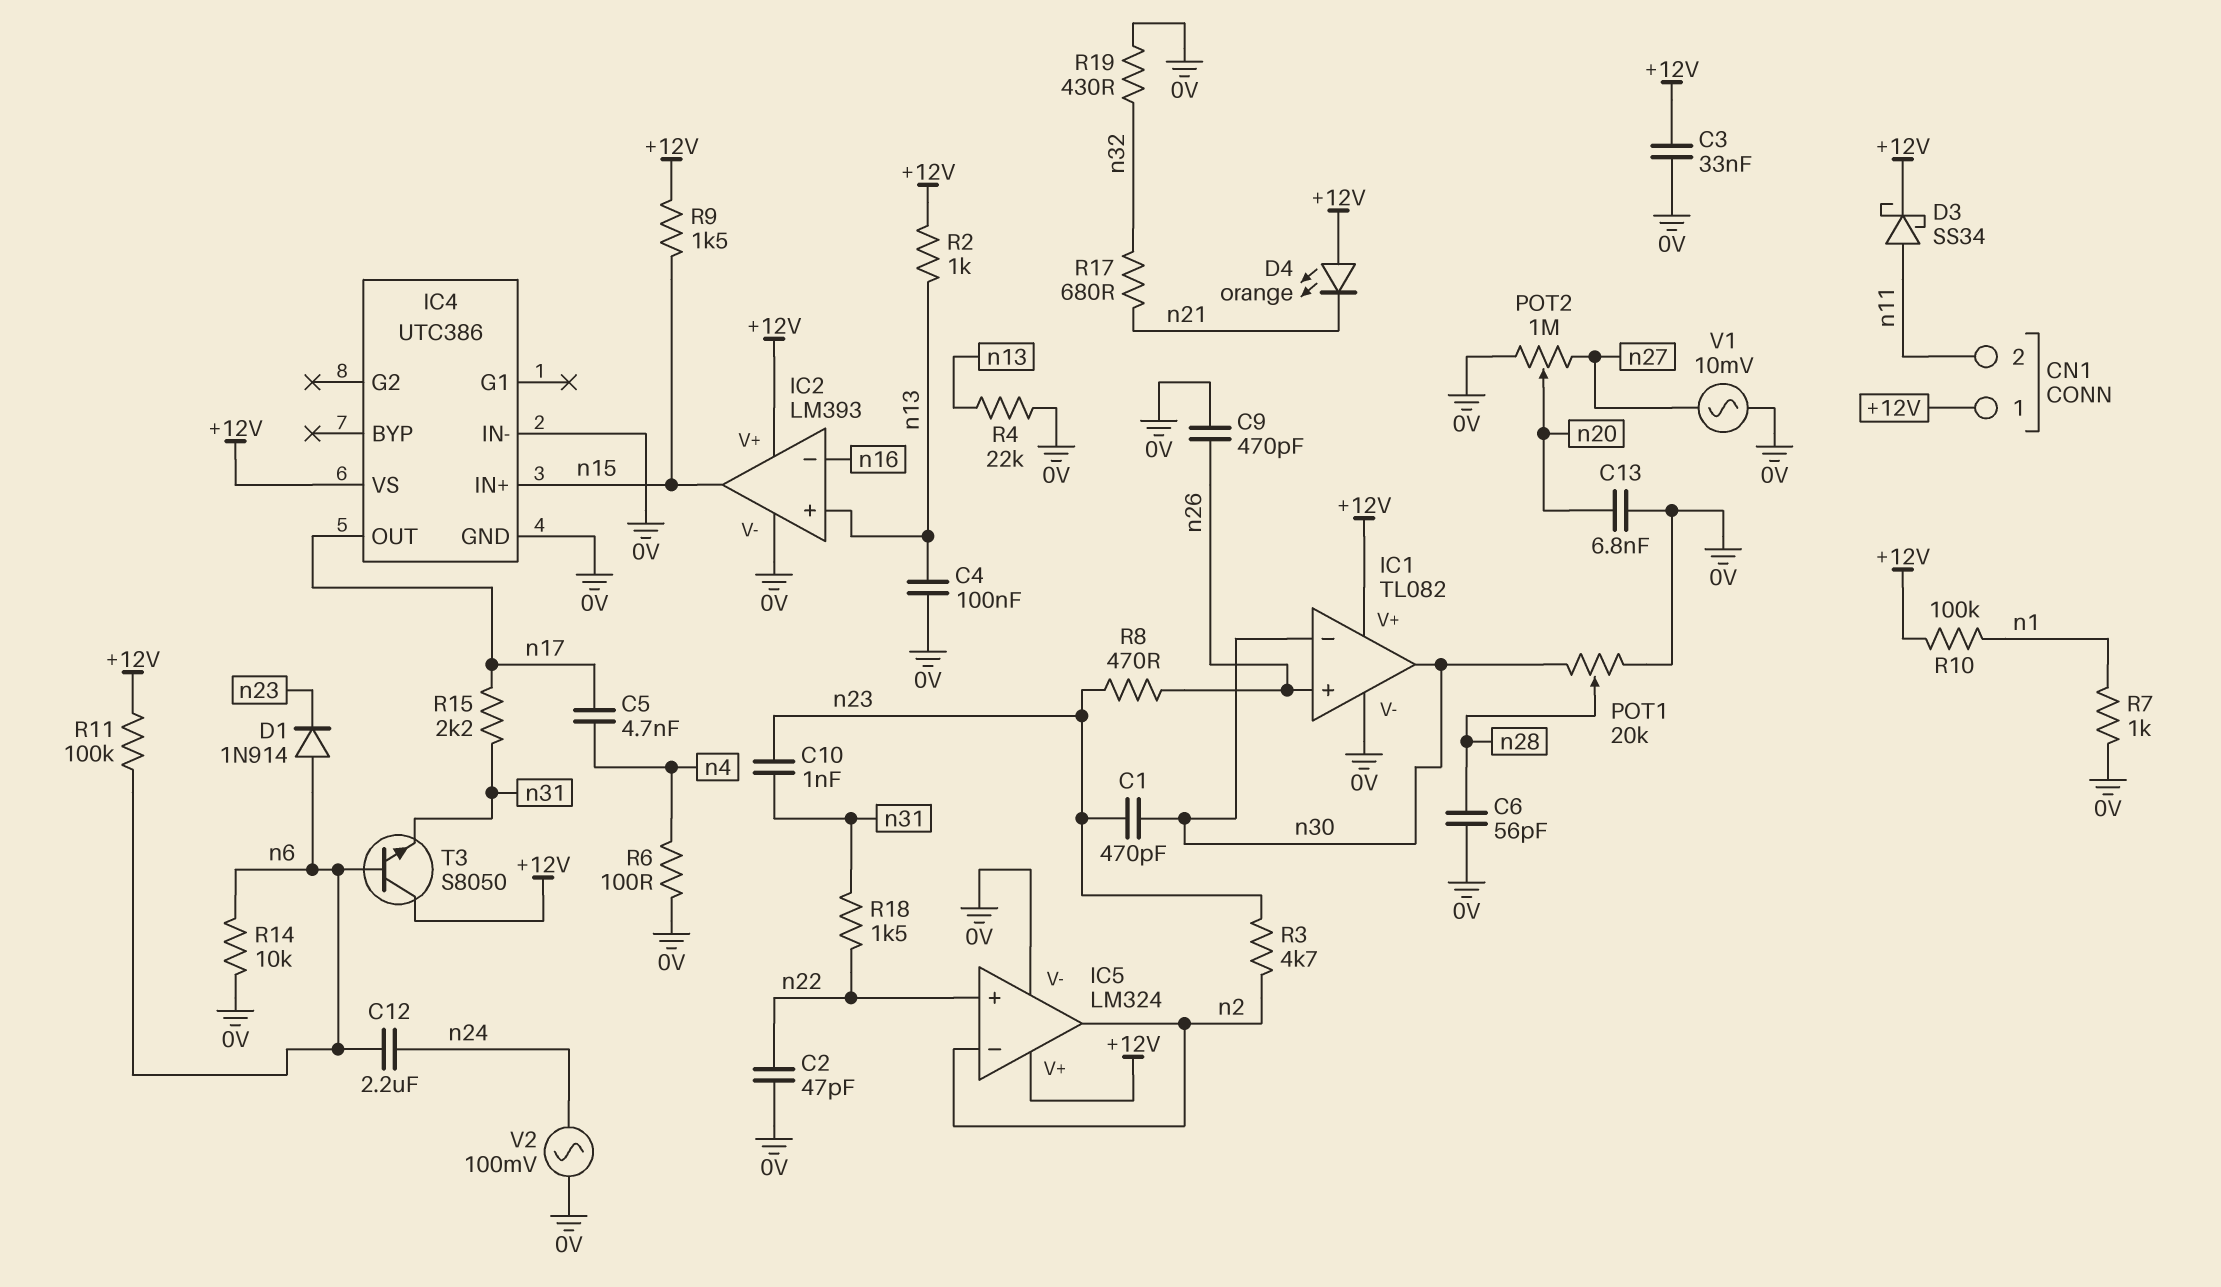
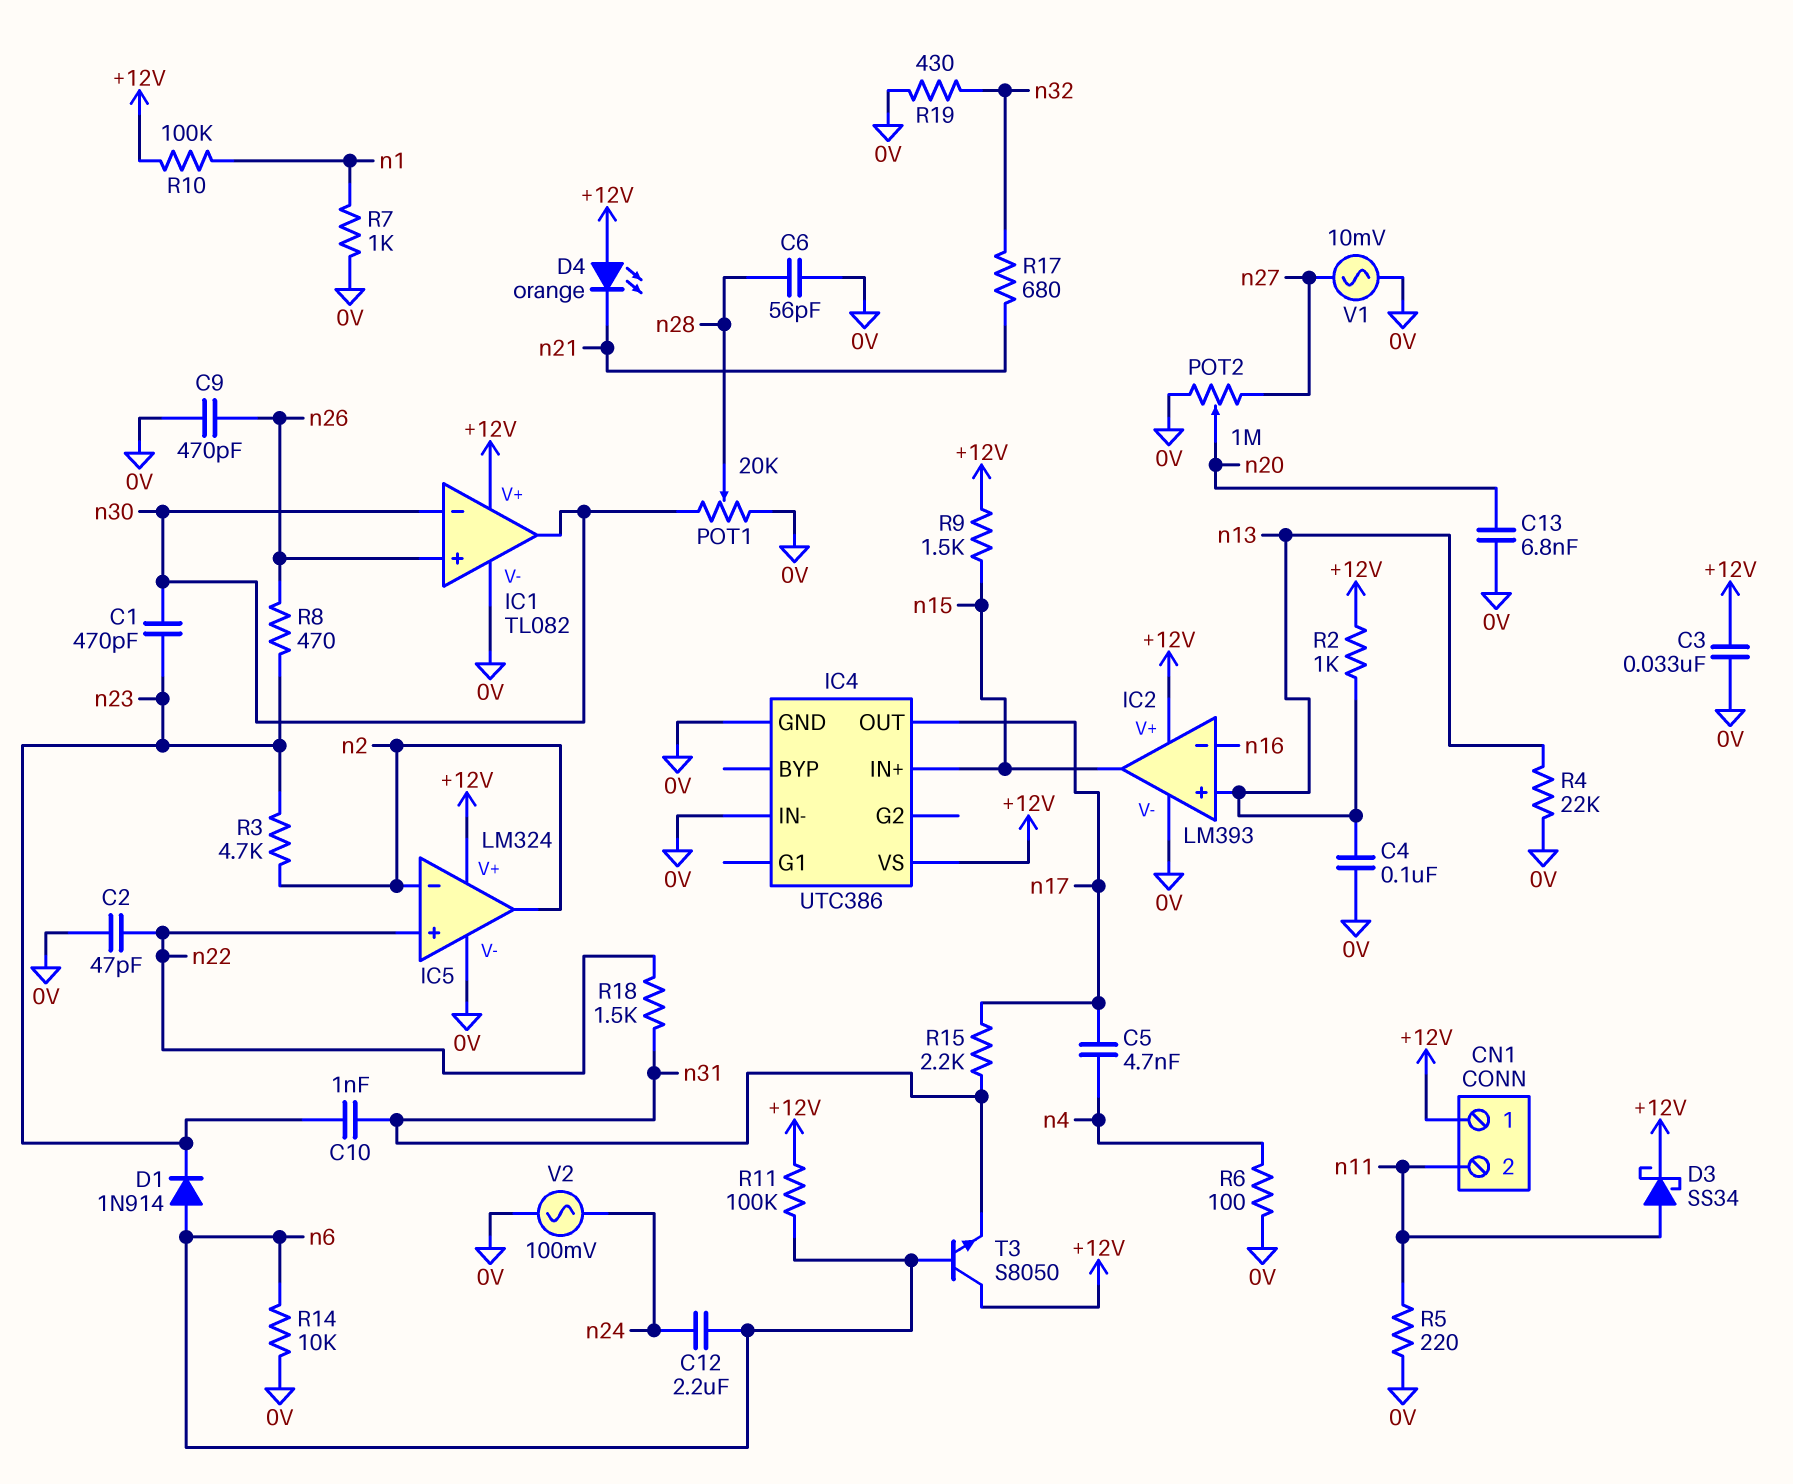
R5: none -> 220 (0V, n11)

